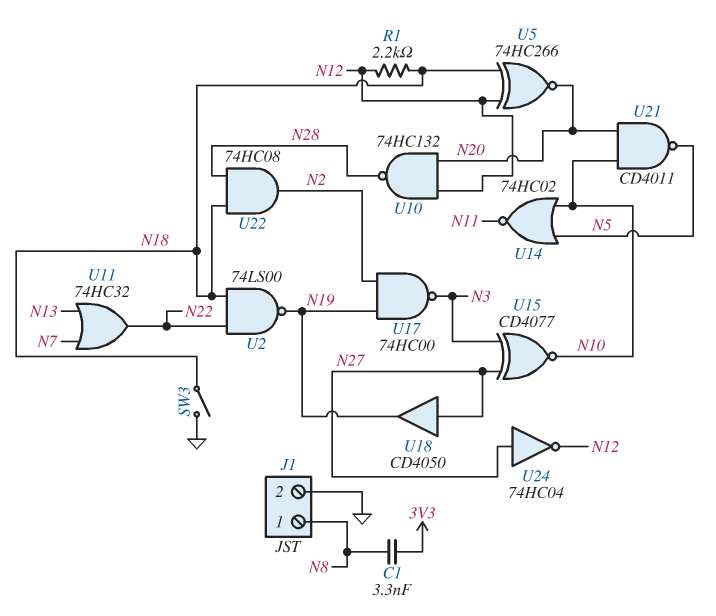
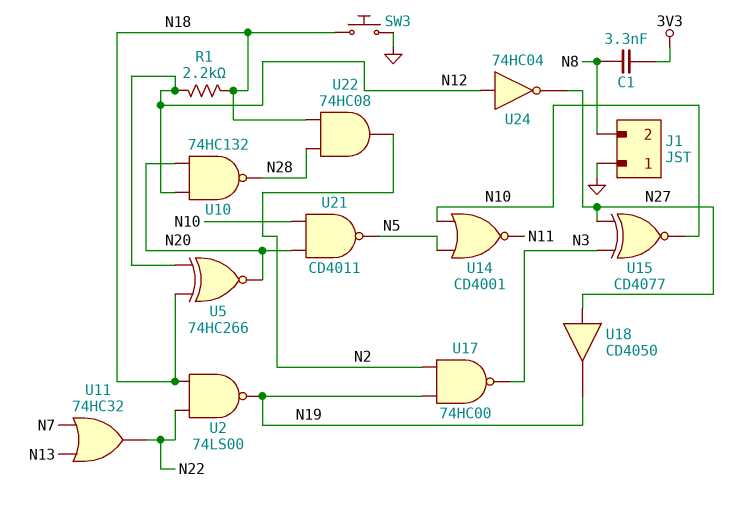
J1 pin 1: N8 -> GND
J1 pin 2: GND -> N8
SW3: switch (GND, N18) -> button (GND, N18)
U14: NOR 74HC02 (in N5, in N10, out N11) -> NOR CD4001 (in N5, in N10, out N11)
U24: NOT 74HC04 (in N27, out N12) -> NOT 74HC04 (in N12, out N27)

